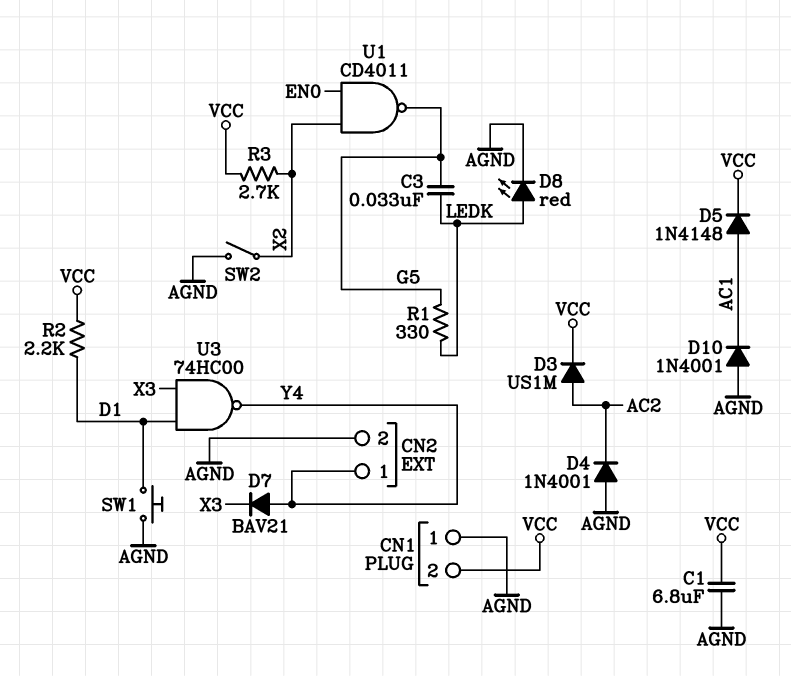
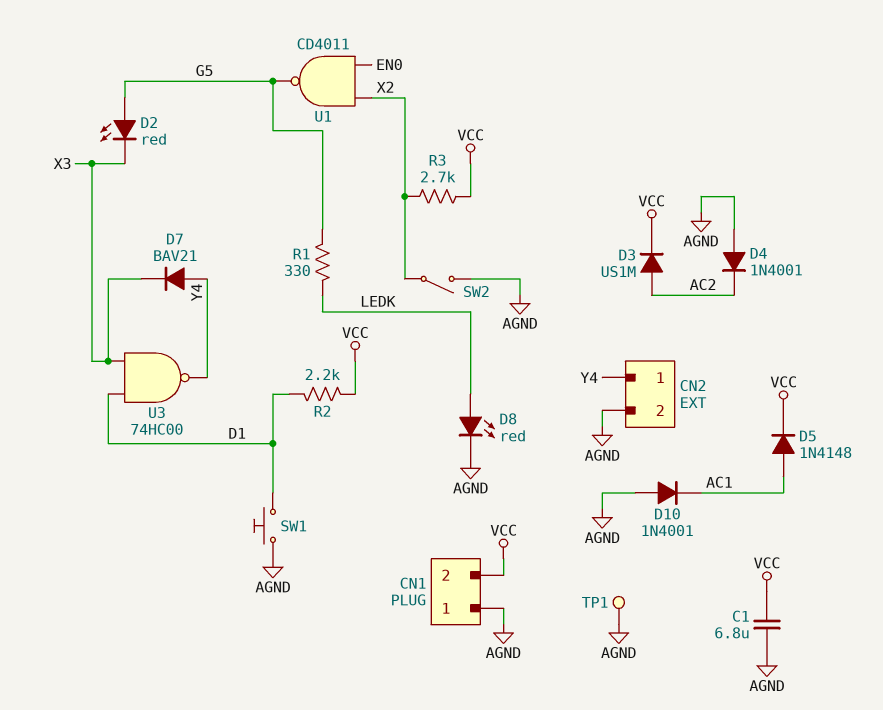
C3: 33nF (G5, LEDK) -> none
D2: none -> LED red (A G5, K X3)
TP1: none -> test point (AGND)

